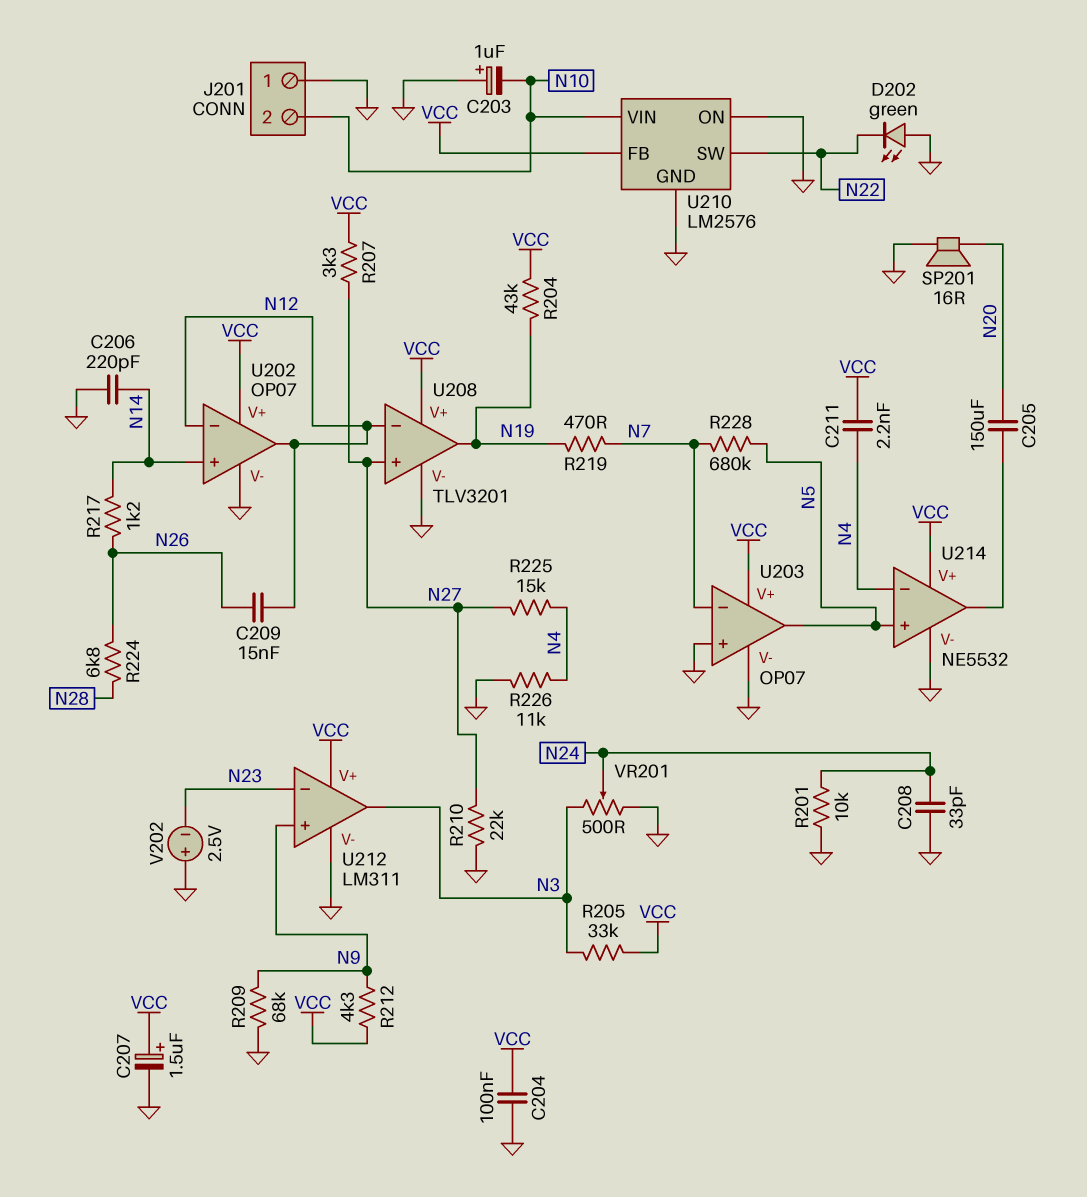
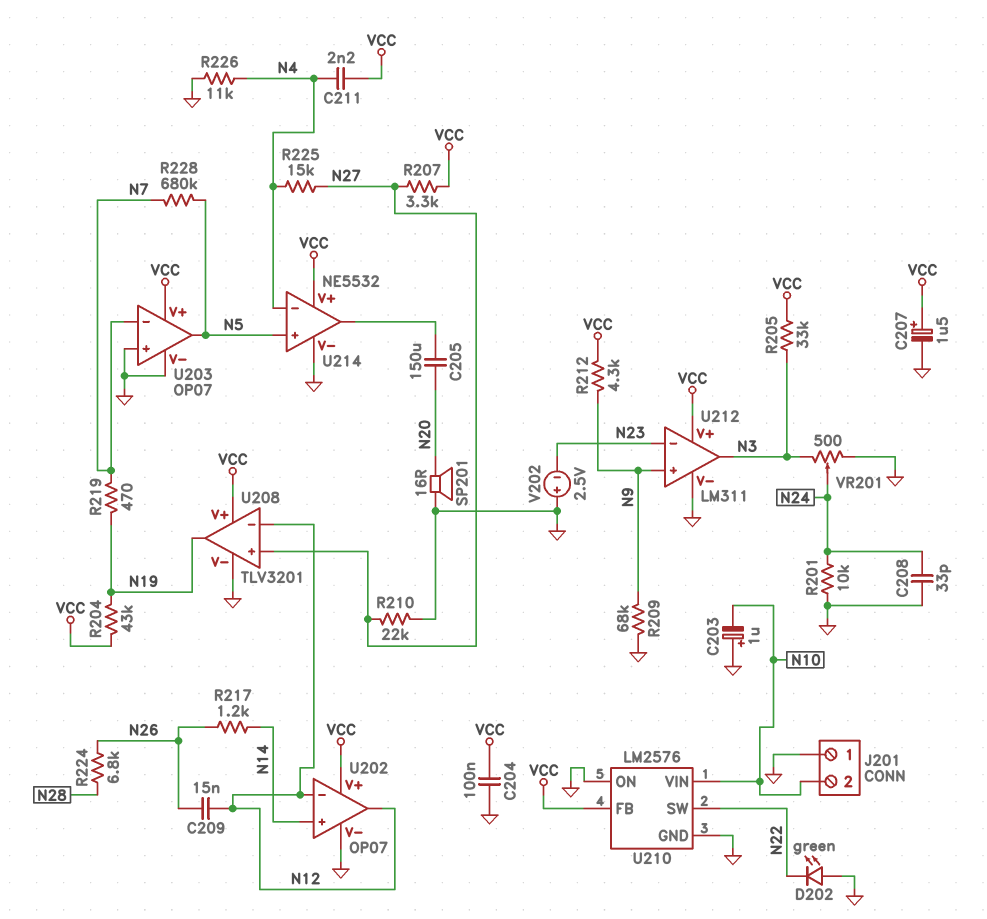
C206: 220pF (GND, N14) -> none

